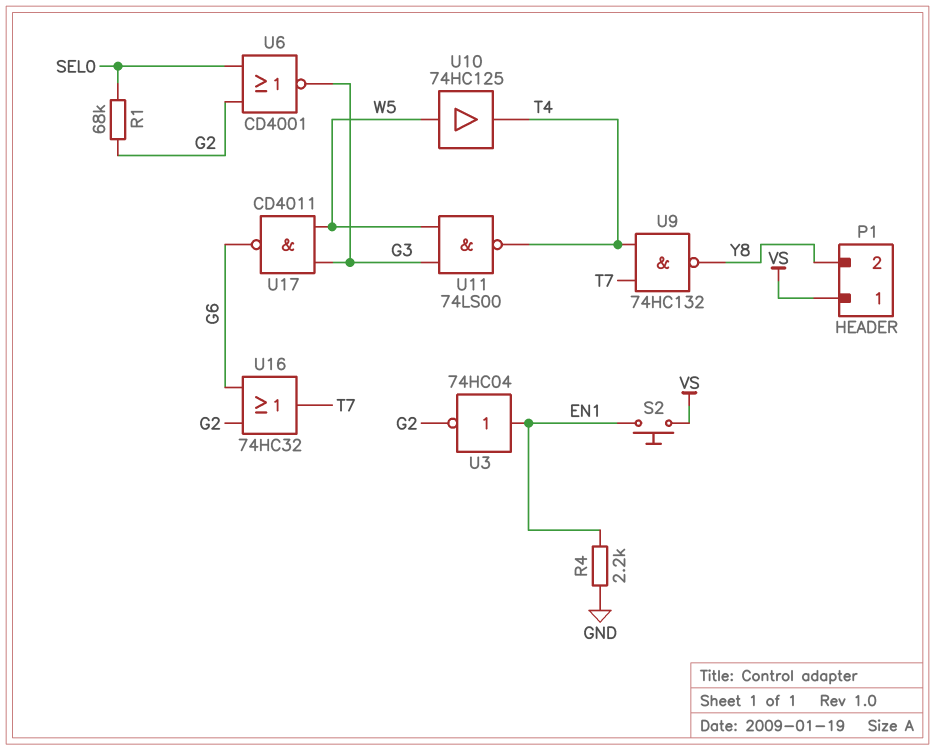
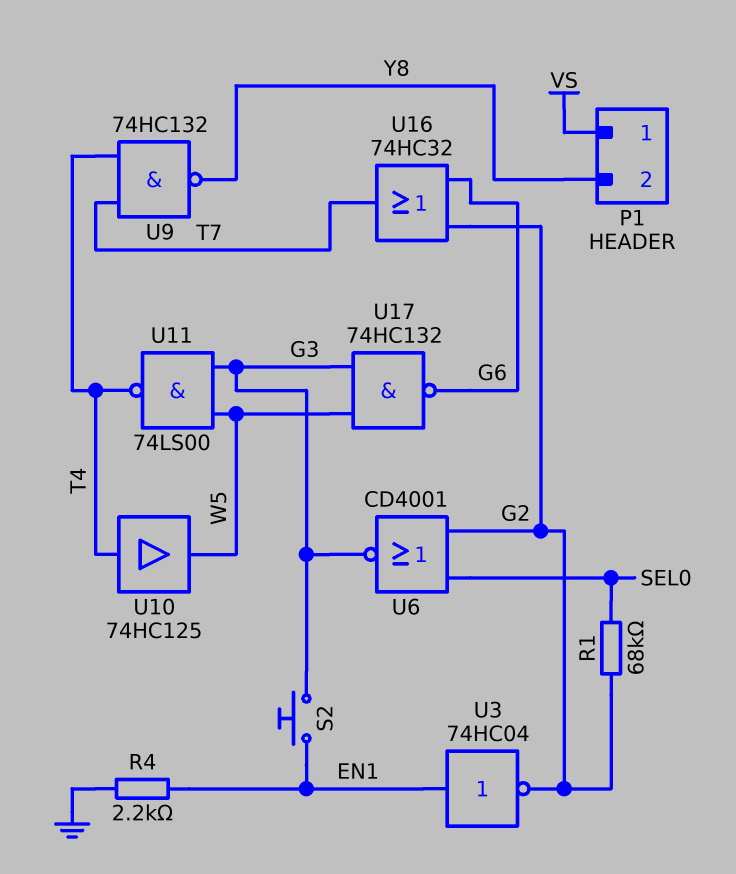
S2: button (EN1, VS) -> button (EN1, G3)
U10: buffer 74HC125 (in W5, out T4) -> buffer 74HC125 (in T4, out W5)
U17: NAND CD4011 (in G3, in W5, out G6) -> NAND 74HC132 (in G3, in W5, out G6)

